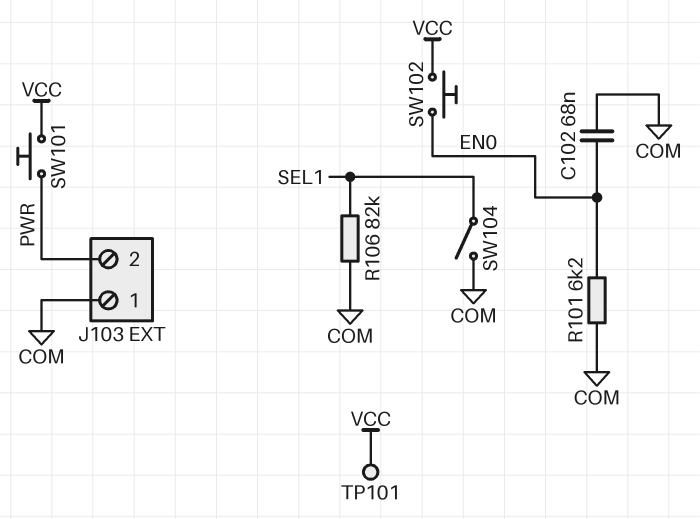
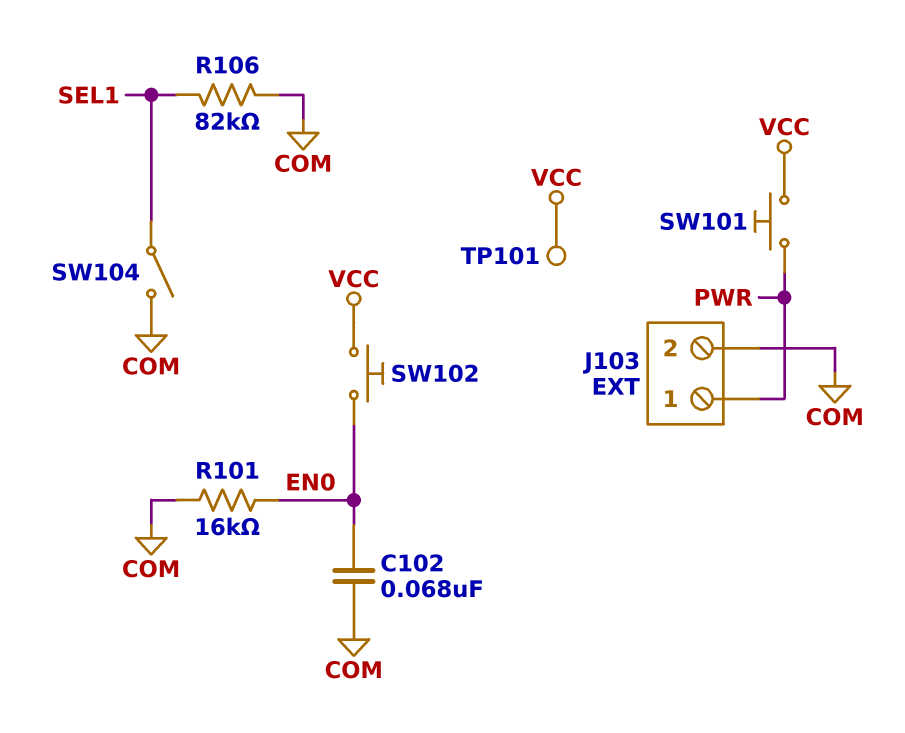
J103 pin 1: COM -> PWR
J103 pin 2: PWR -> COM
R101: 6.2k (COM, EN0) -> 16k (COM, EN0)

